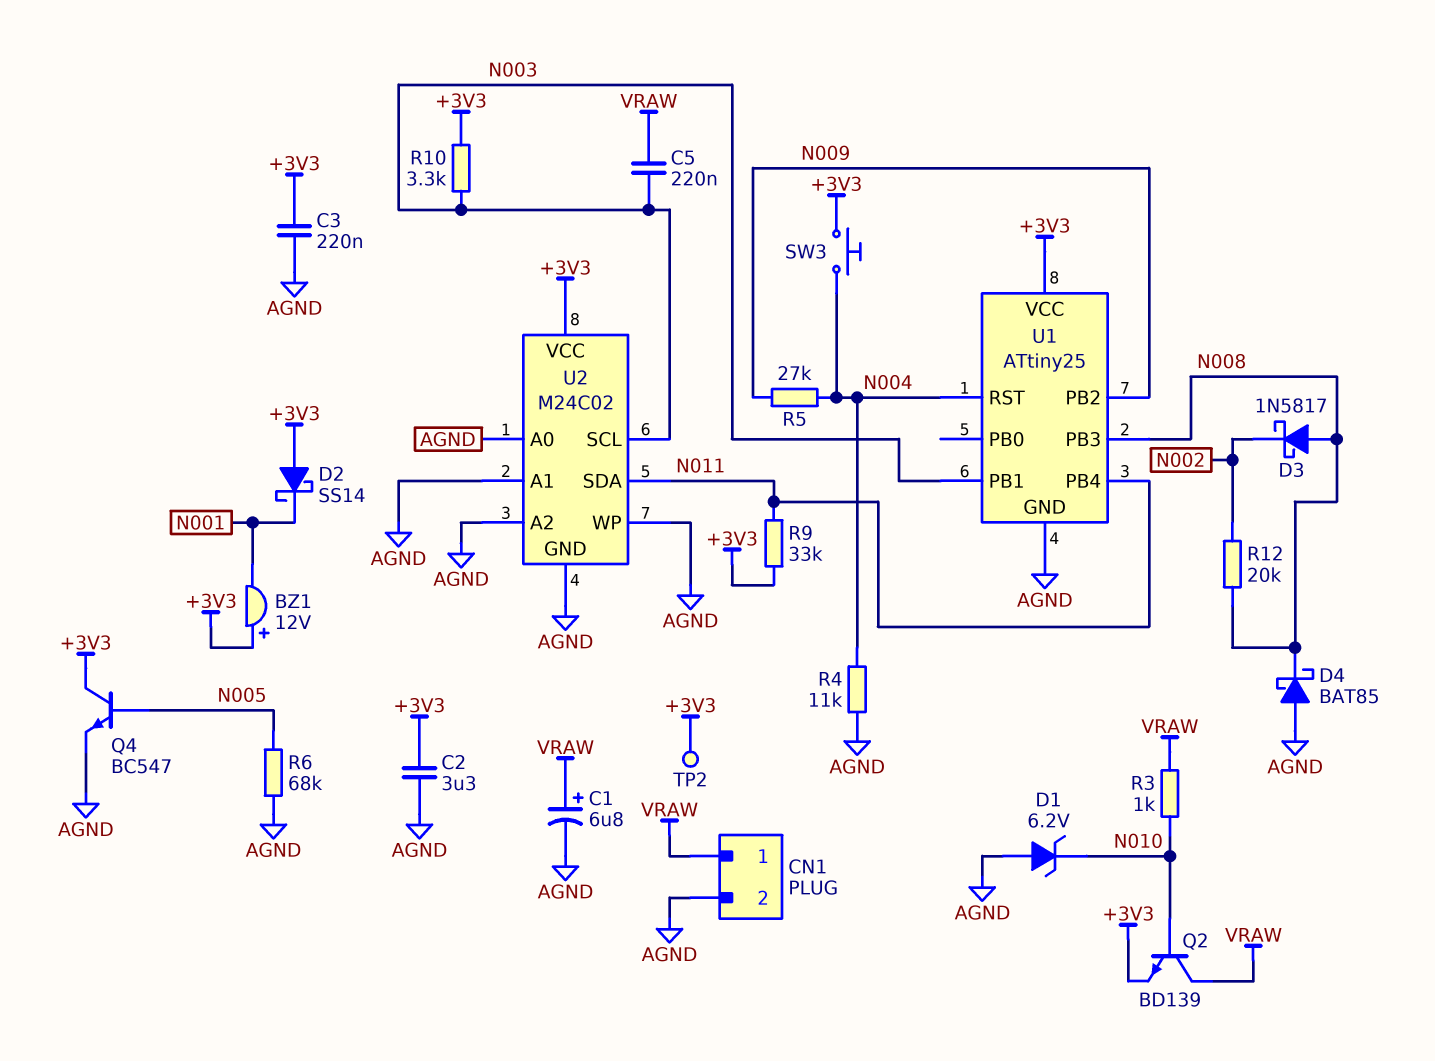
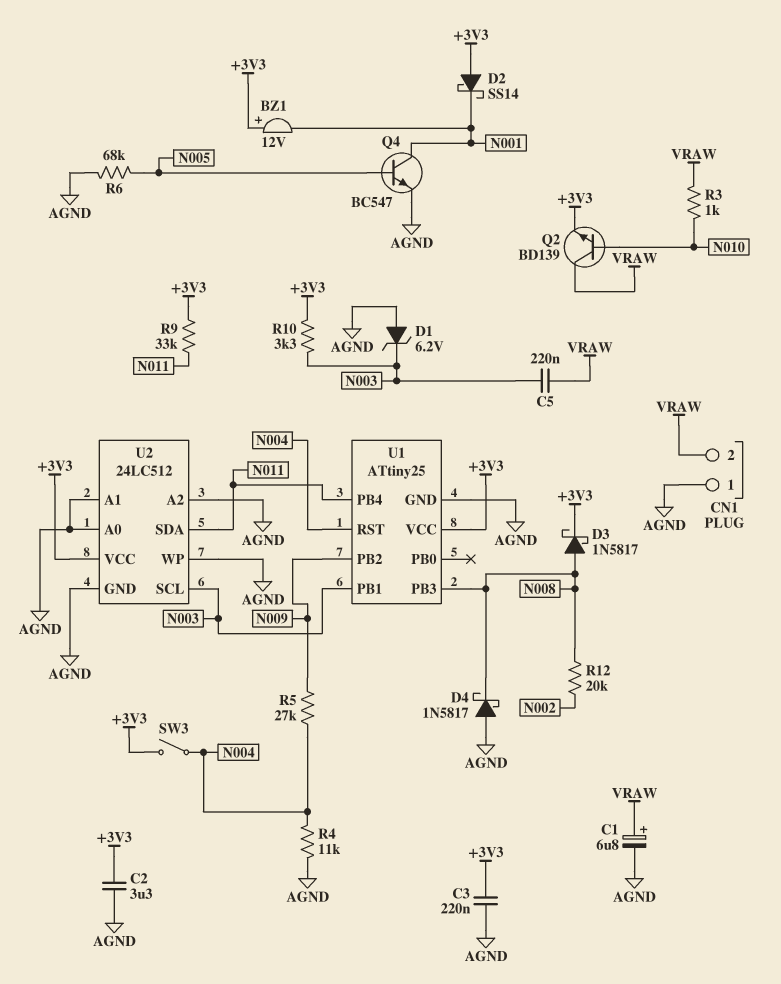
CN1 pin 1: VRAW -> AGND
CN1 pin 2: AGND -> VRAW
D1: zener 6.2V (A AGND, K N010) -> zener 6.2V (A AGND, K N003)
D3: schottky 1N5817 (A N008, K N002) -> schottky 1N5817 (A N008, K +3V3)
D4: schottky BAT85 (A AGND, K N008) -> schottky 1N5817 (A AGND, K N008)
Q4: NPN BC547 (B N005, C +3V3, E AGND) -> NPN BC547 (B N005, C N001, E AGND)
SW3: button (+3V3, N004) -> switch (+3V3, N004)
TP2: test point (+3V3) -> none
U2: M24C02 -> 24LC512

